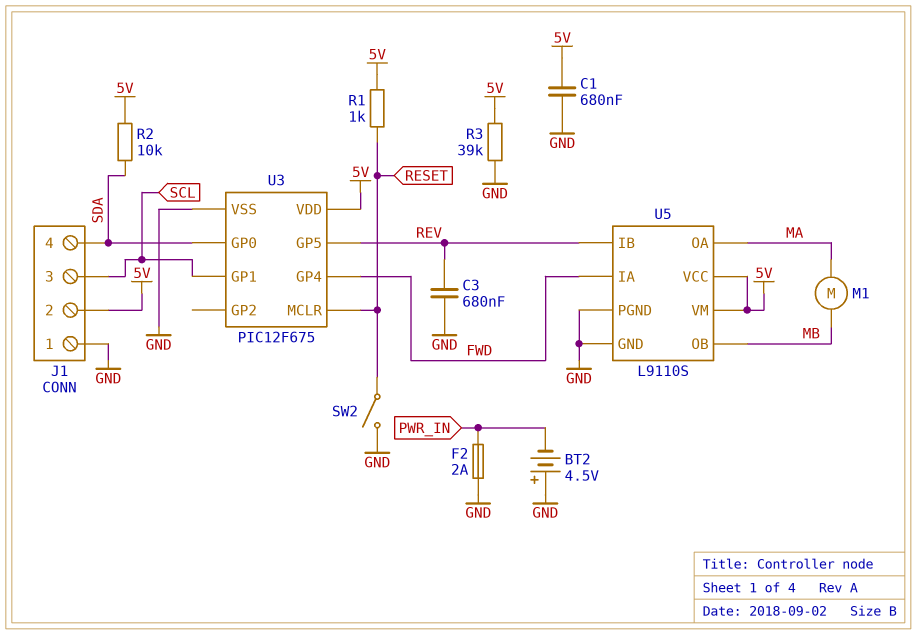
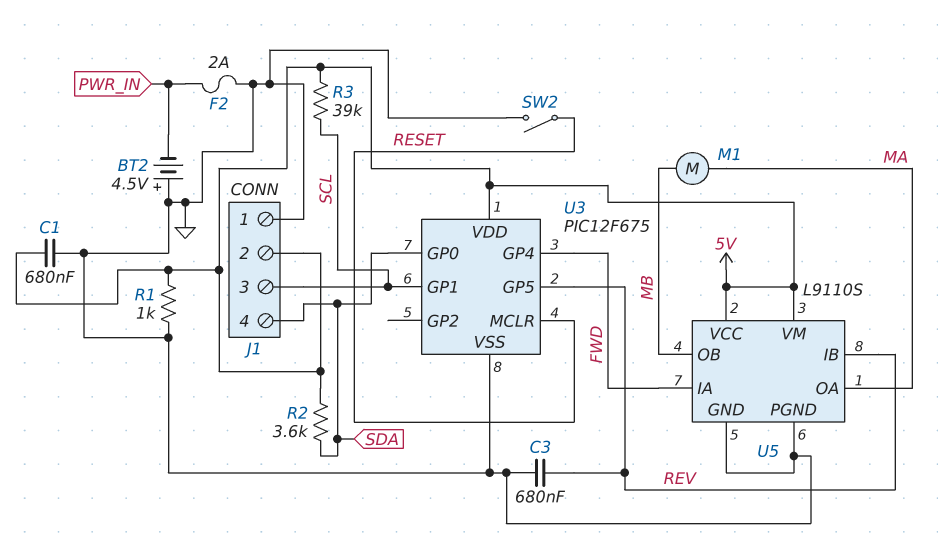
R1: 1k (5V, RESET) -> 1k (5V, GND)
R2: 10k (5V, SDA) -> 3.6k (5V, SDA)
R3: 39k (5V, GND) -> 39k (5V, SCL)

